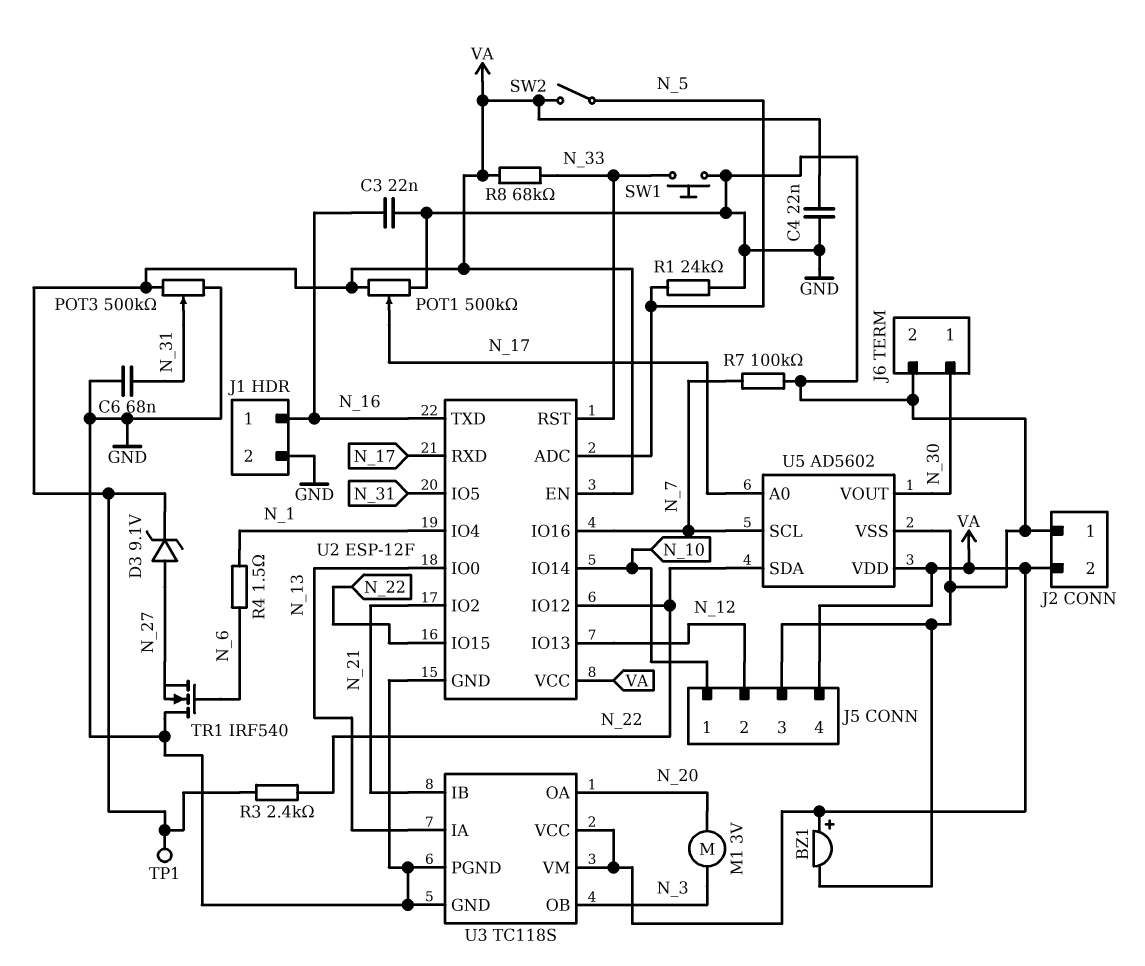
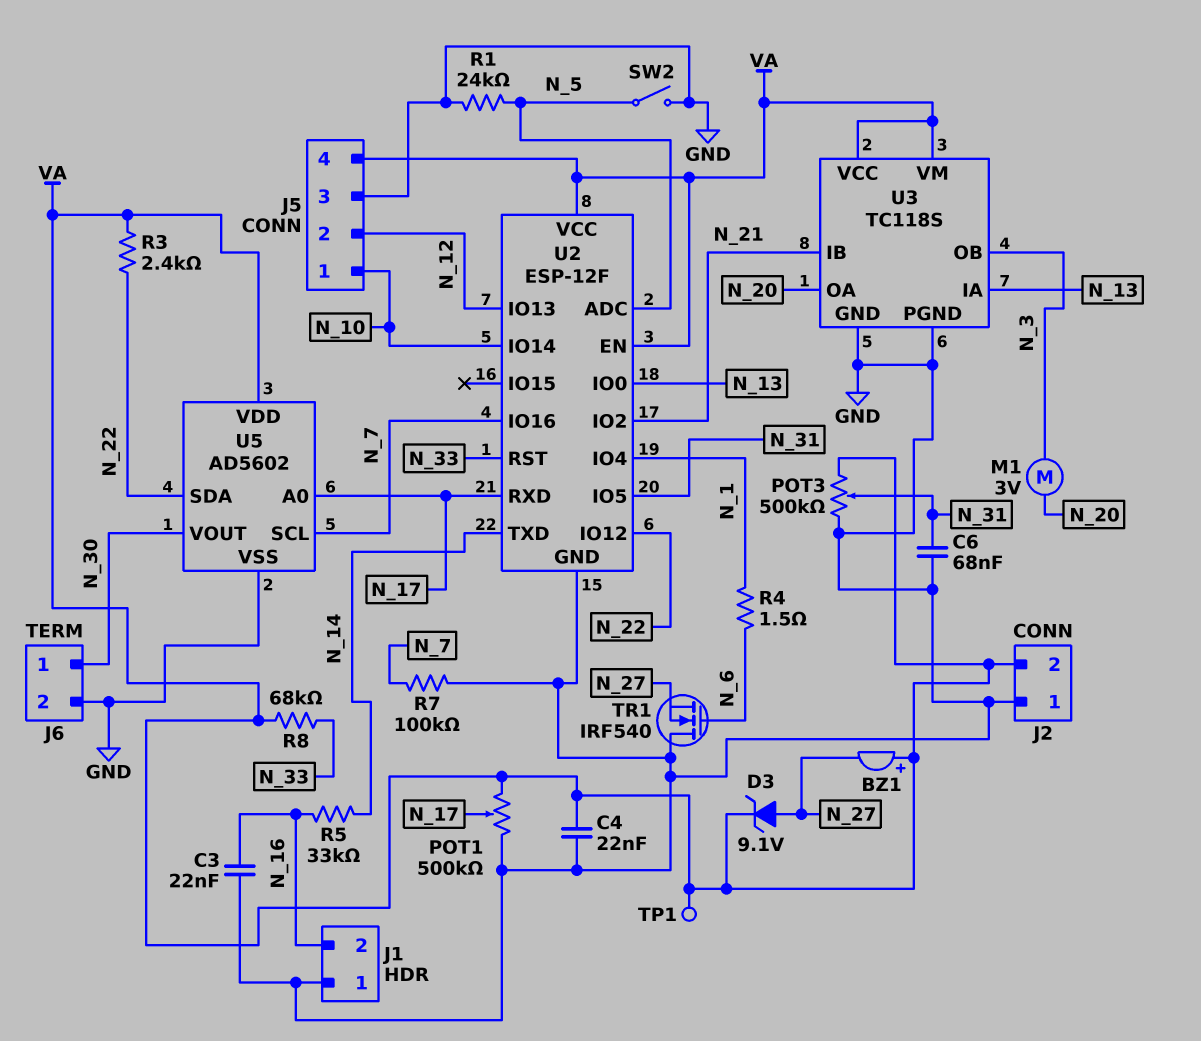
BZ1: buzzer (plus VA, minus GND) -> buzzer (plus VA, minus N_27)
J1 pin 1: N_16 -> GND
J1 pin 2: GND -> N_16
R5: none -> 33k (N_14, N_16)
SW1: button (GND, N_33) -> none
SW2: switch (N_5, VA) -> switch (GND, N_5)
U2 pin IO15: N_22 -> none
U2 pin TXD: N_16 -> N_14

